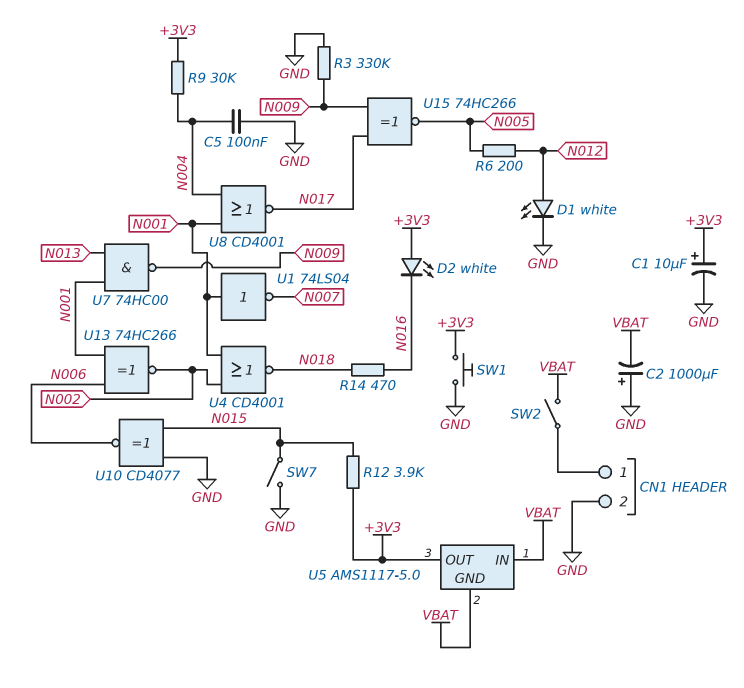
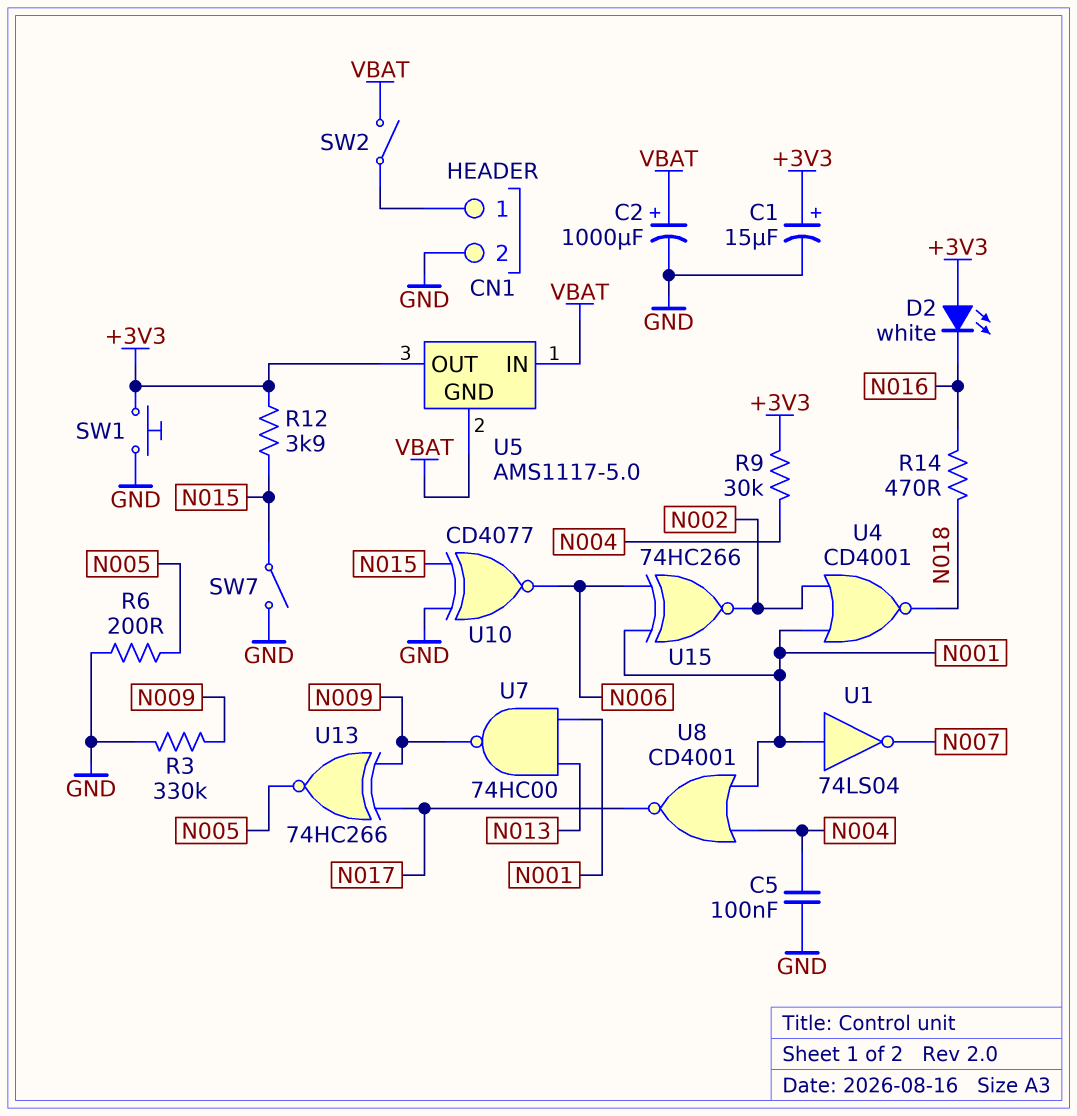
C1: 10uF (plus +3V3, minus GND) -> 15uF (plus +3V3, minus GND)
C2: 1000uF (plus GND, minus VBAT) -> 1000uF (plus VBAT, minus GND)
D1: LED white (A N012, K GND) -> none
R6: 200 (N005, N012) -> 200 (GND, N005)
U13: XNOR 74HC266 (in N001, in N006, out N002) -> XNOR 74HC266 (in N009, in N017, out N005)
U15: XNOR 74HC266 (in N009, in N017, out N005) -> XNOR 74HC266 (in N001, in N006, out N002)

